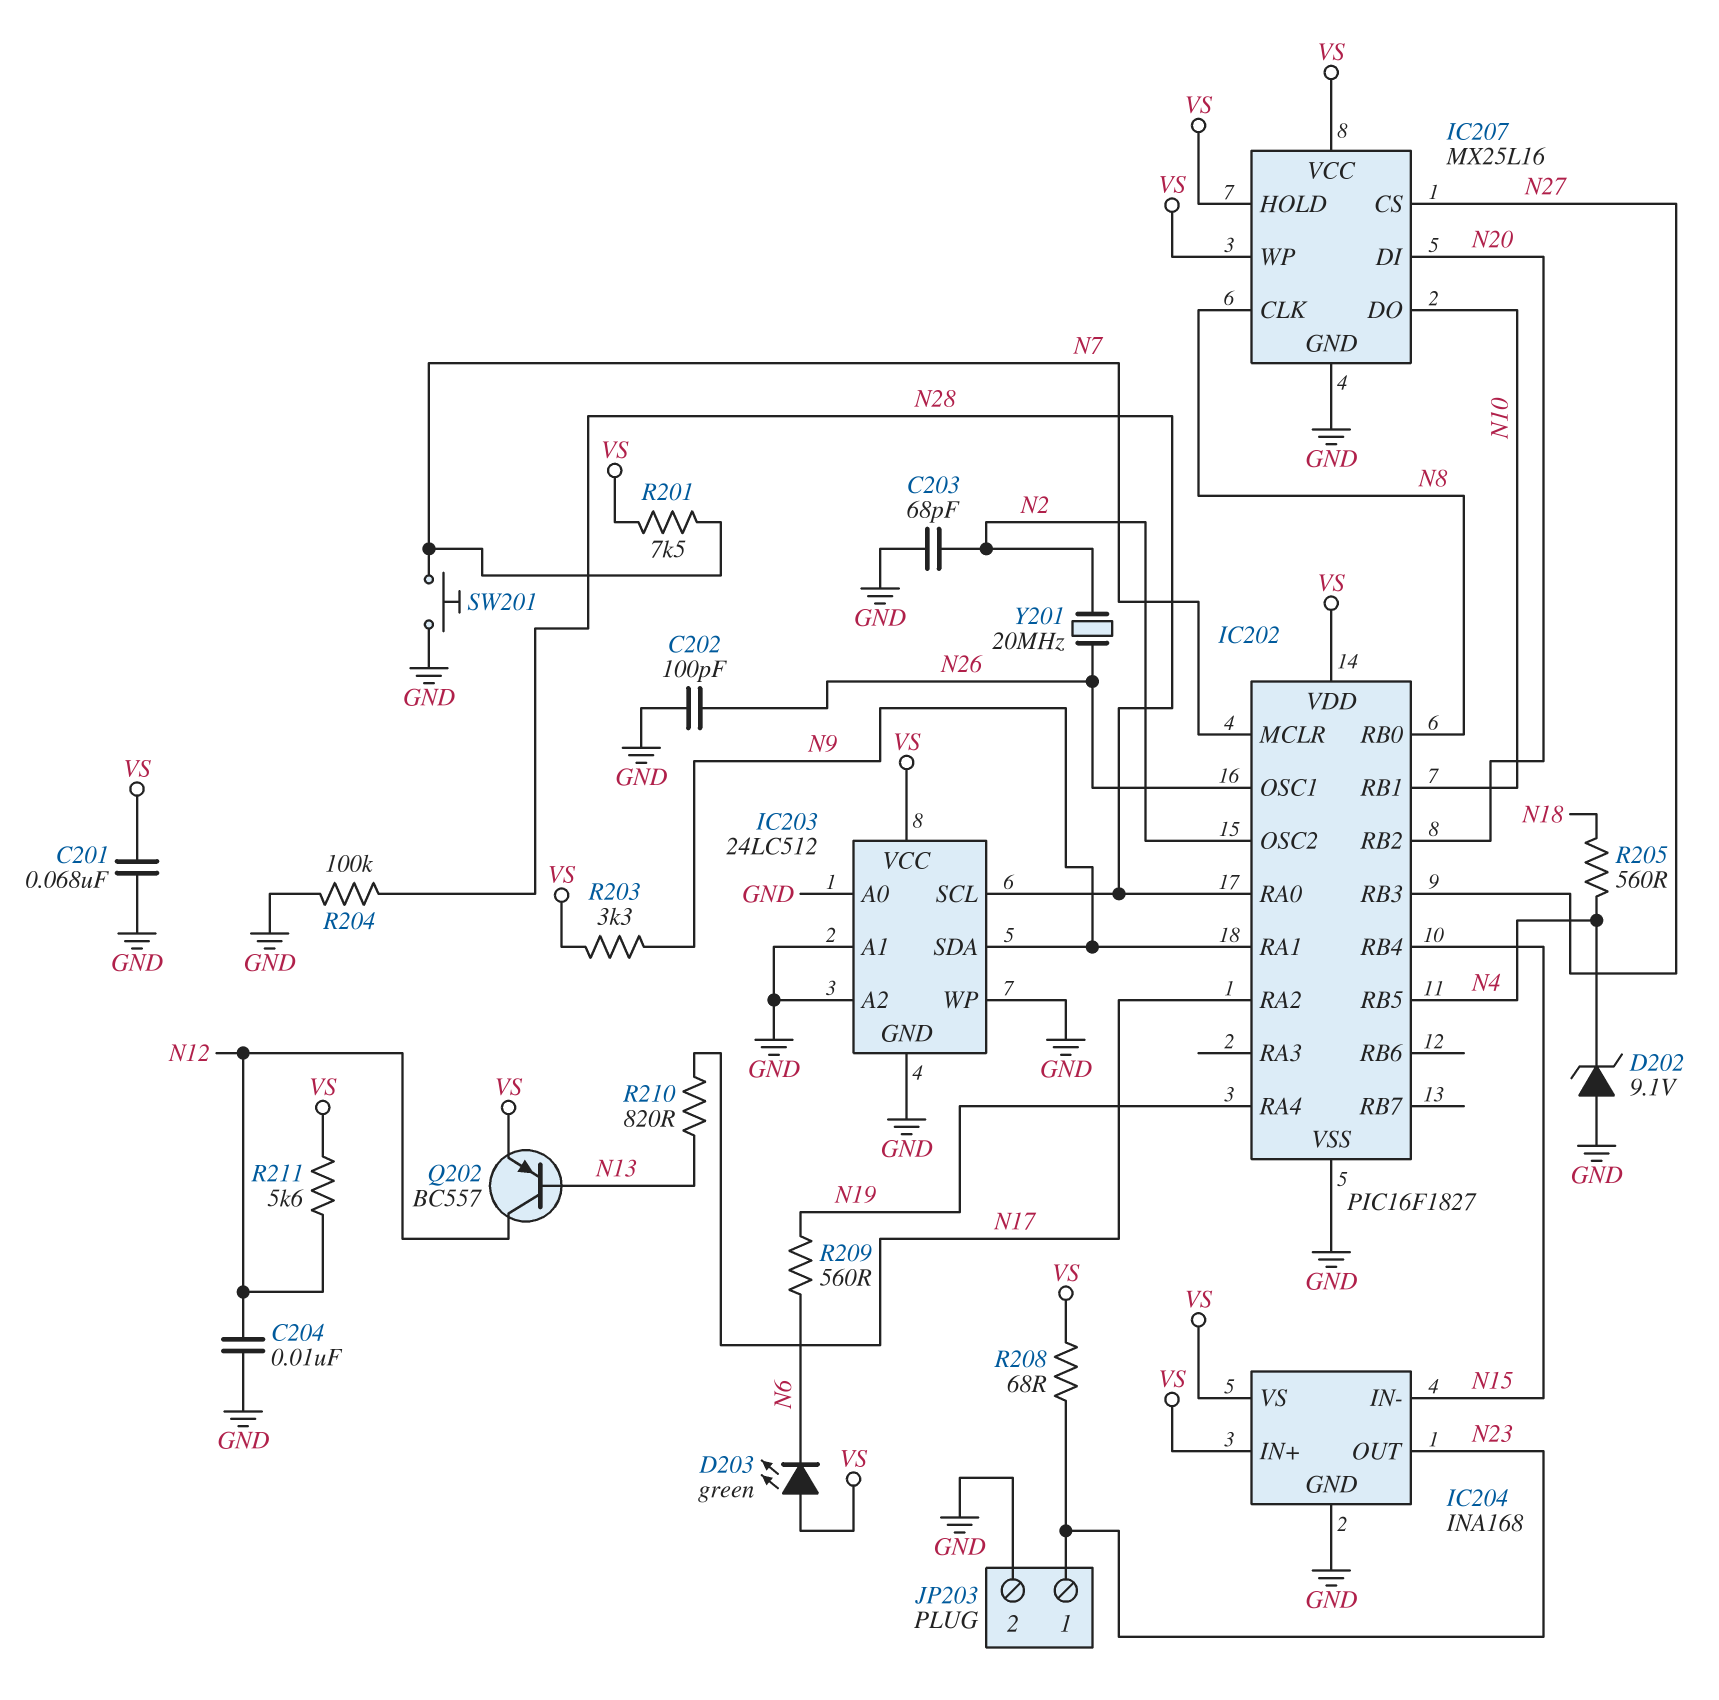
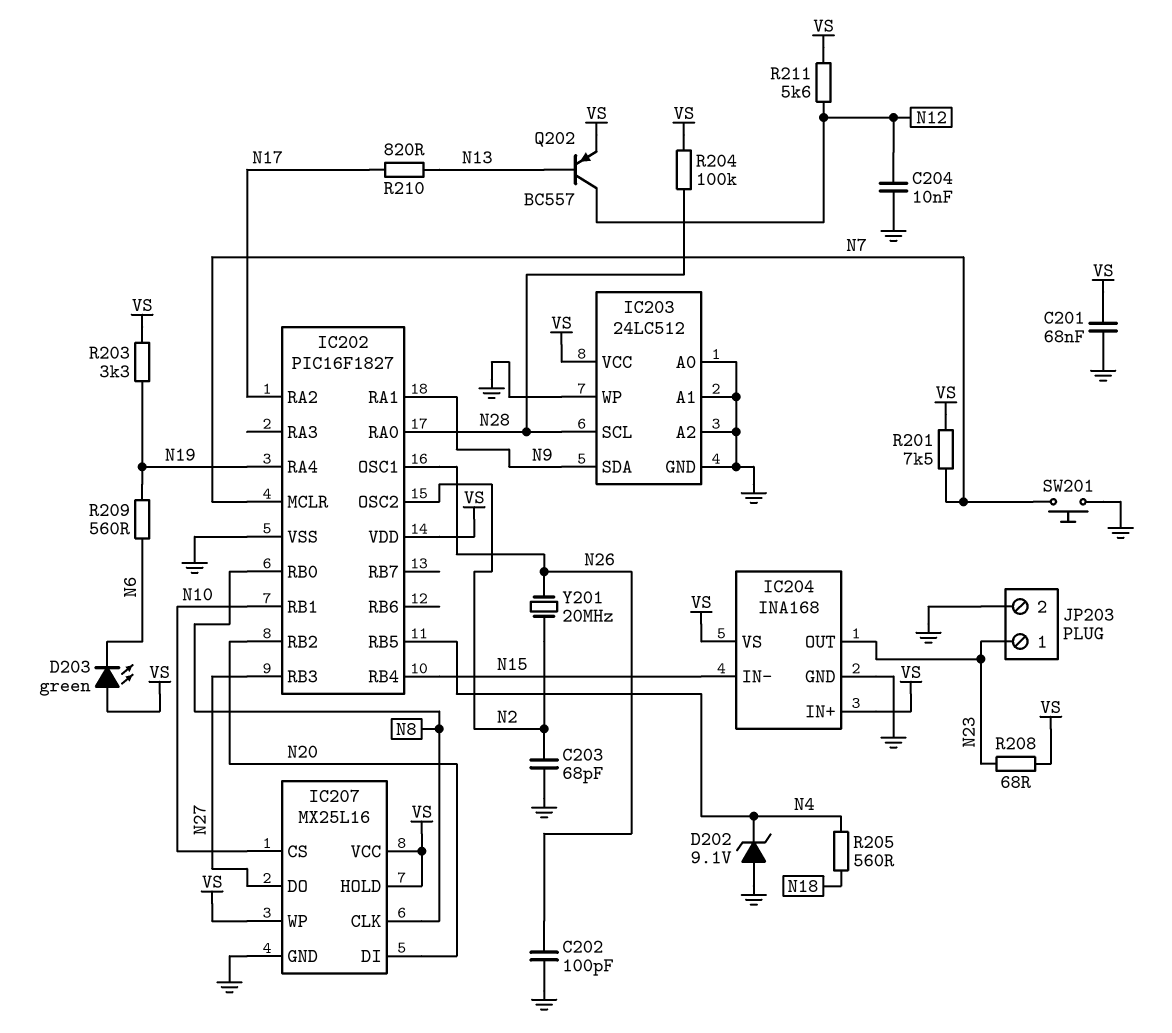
IC207 pin CS: N27 -> N10
IC207 pin DO: N10 -> N27
R203: 3.3k (N9, VS) -> 3.3k (N19, VS)
R204: 100k (GND, N28) -> 100k (N28, VS)

